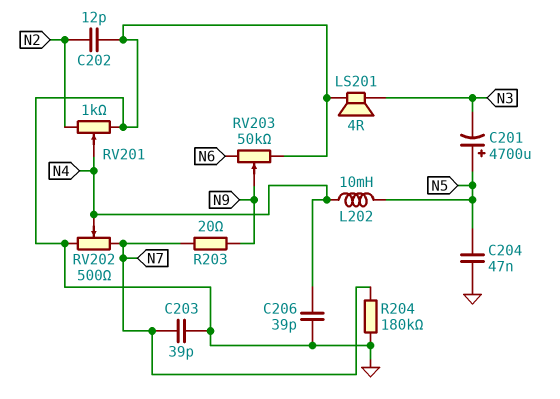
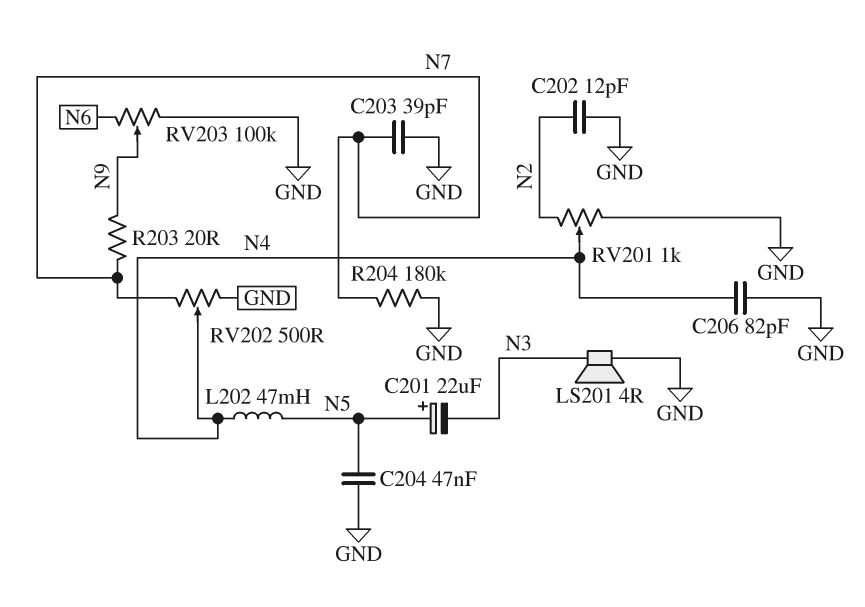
C201: 4700uF (plus N5, minus N3) -> 22uF (plus N5, minus N3)
C206: 39pF (GND, N4) -> 82pF (GND, N4)
L202: 10mH (N4, N5) -> 47mH (N4, N5)
RV203: 50k (GND, N6, wiper N9) -> 100k (GND, N6, wiper N9)

